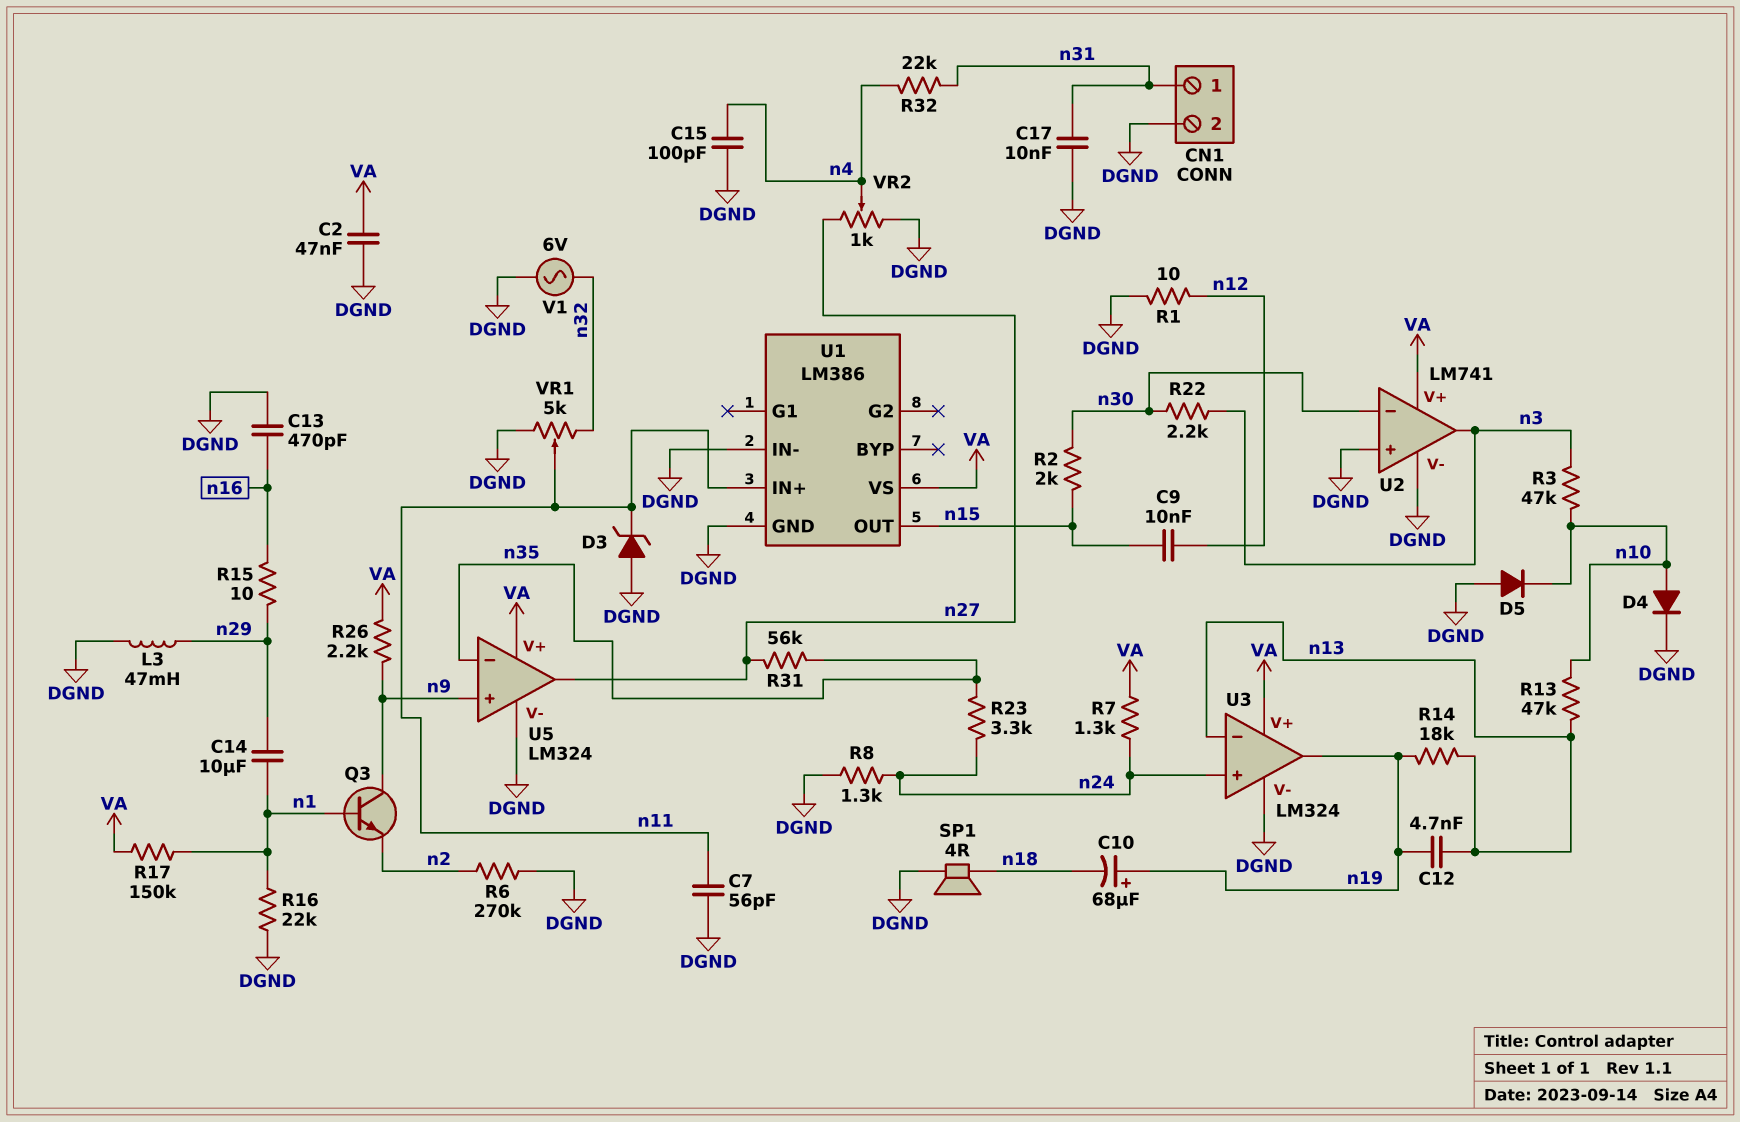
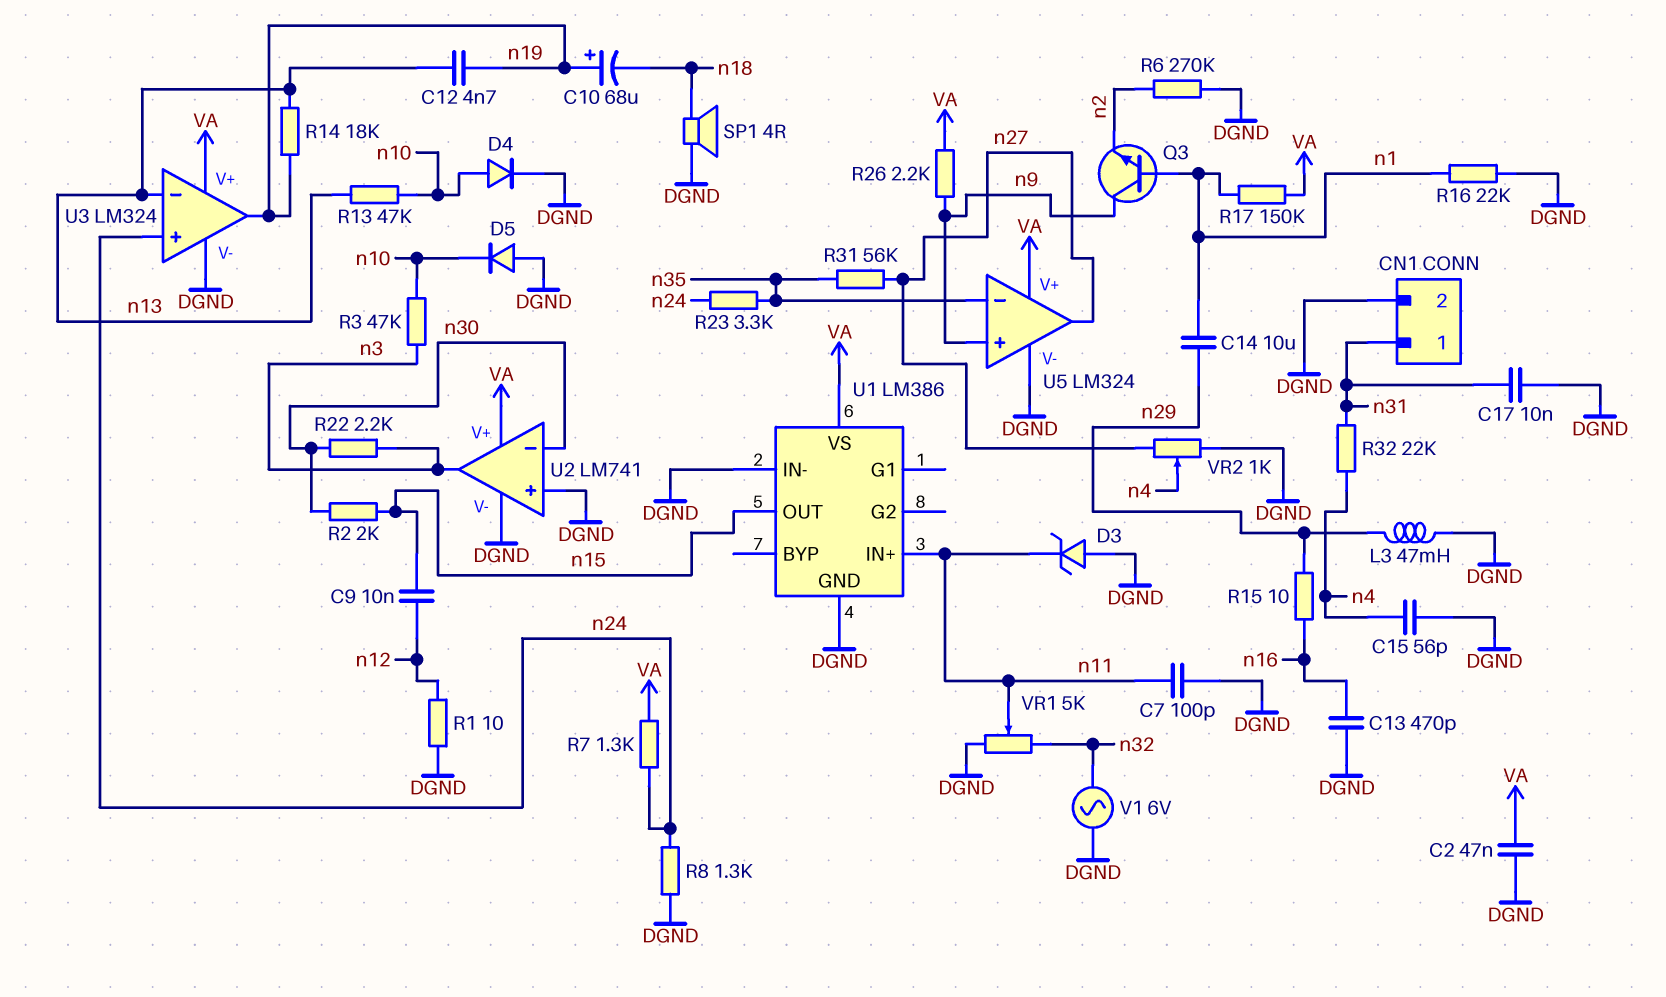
C7: 56pF (DGND, n11) -> 100pF (DGND, n11)
C15: 100pF (DGND, n4) -> 56pF (DGND, n4)

